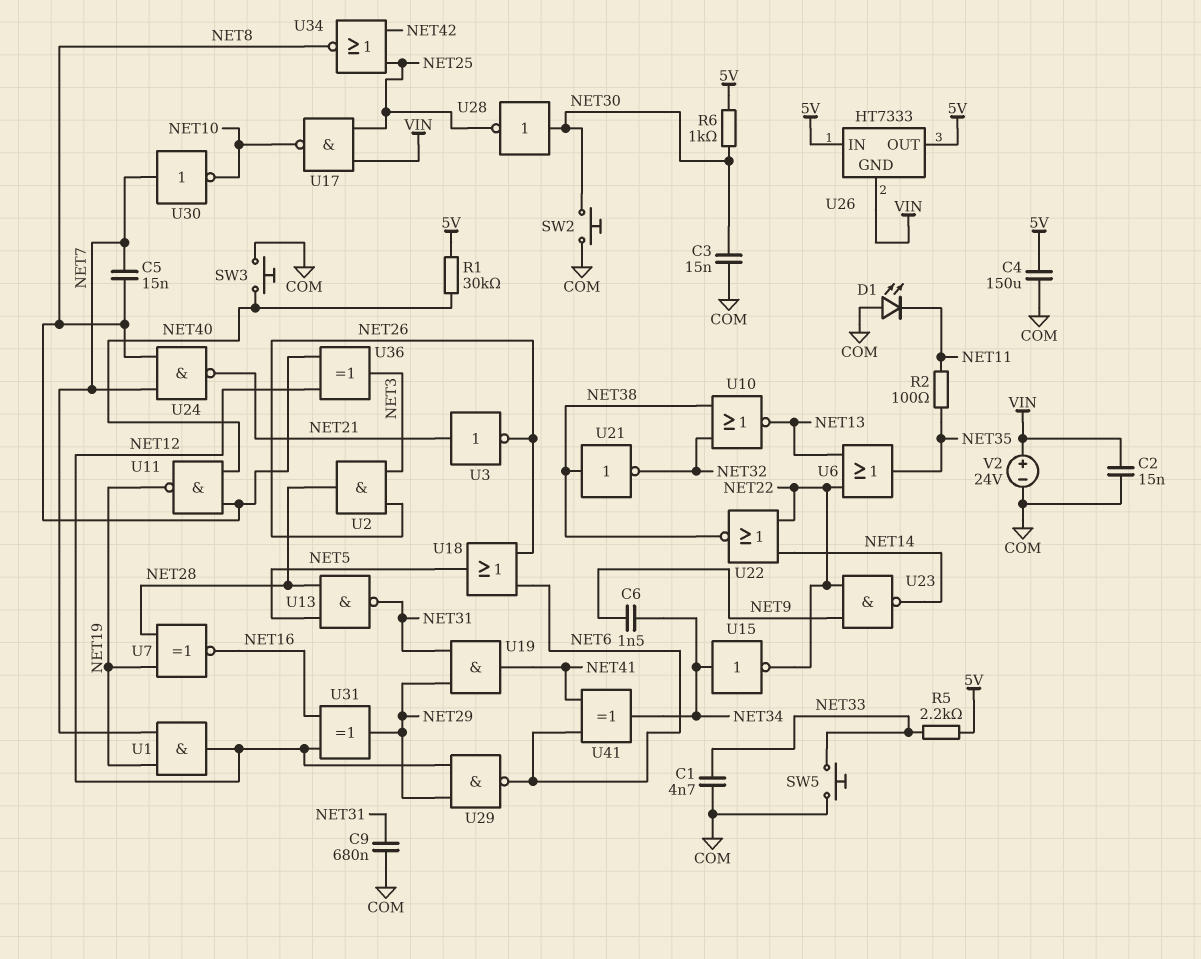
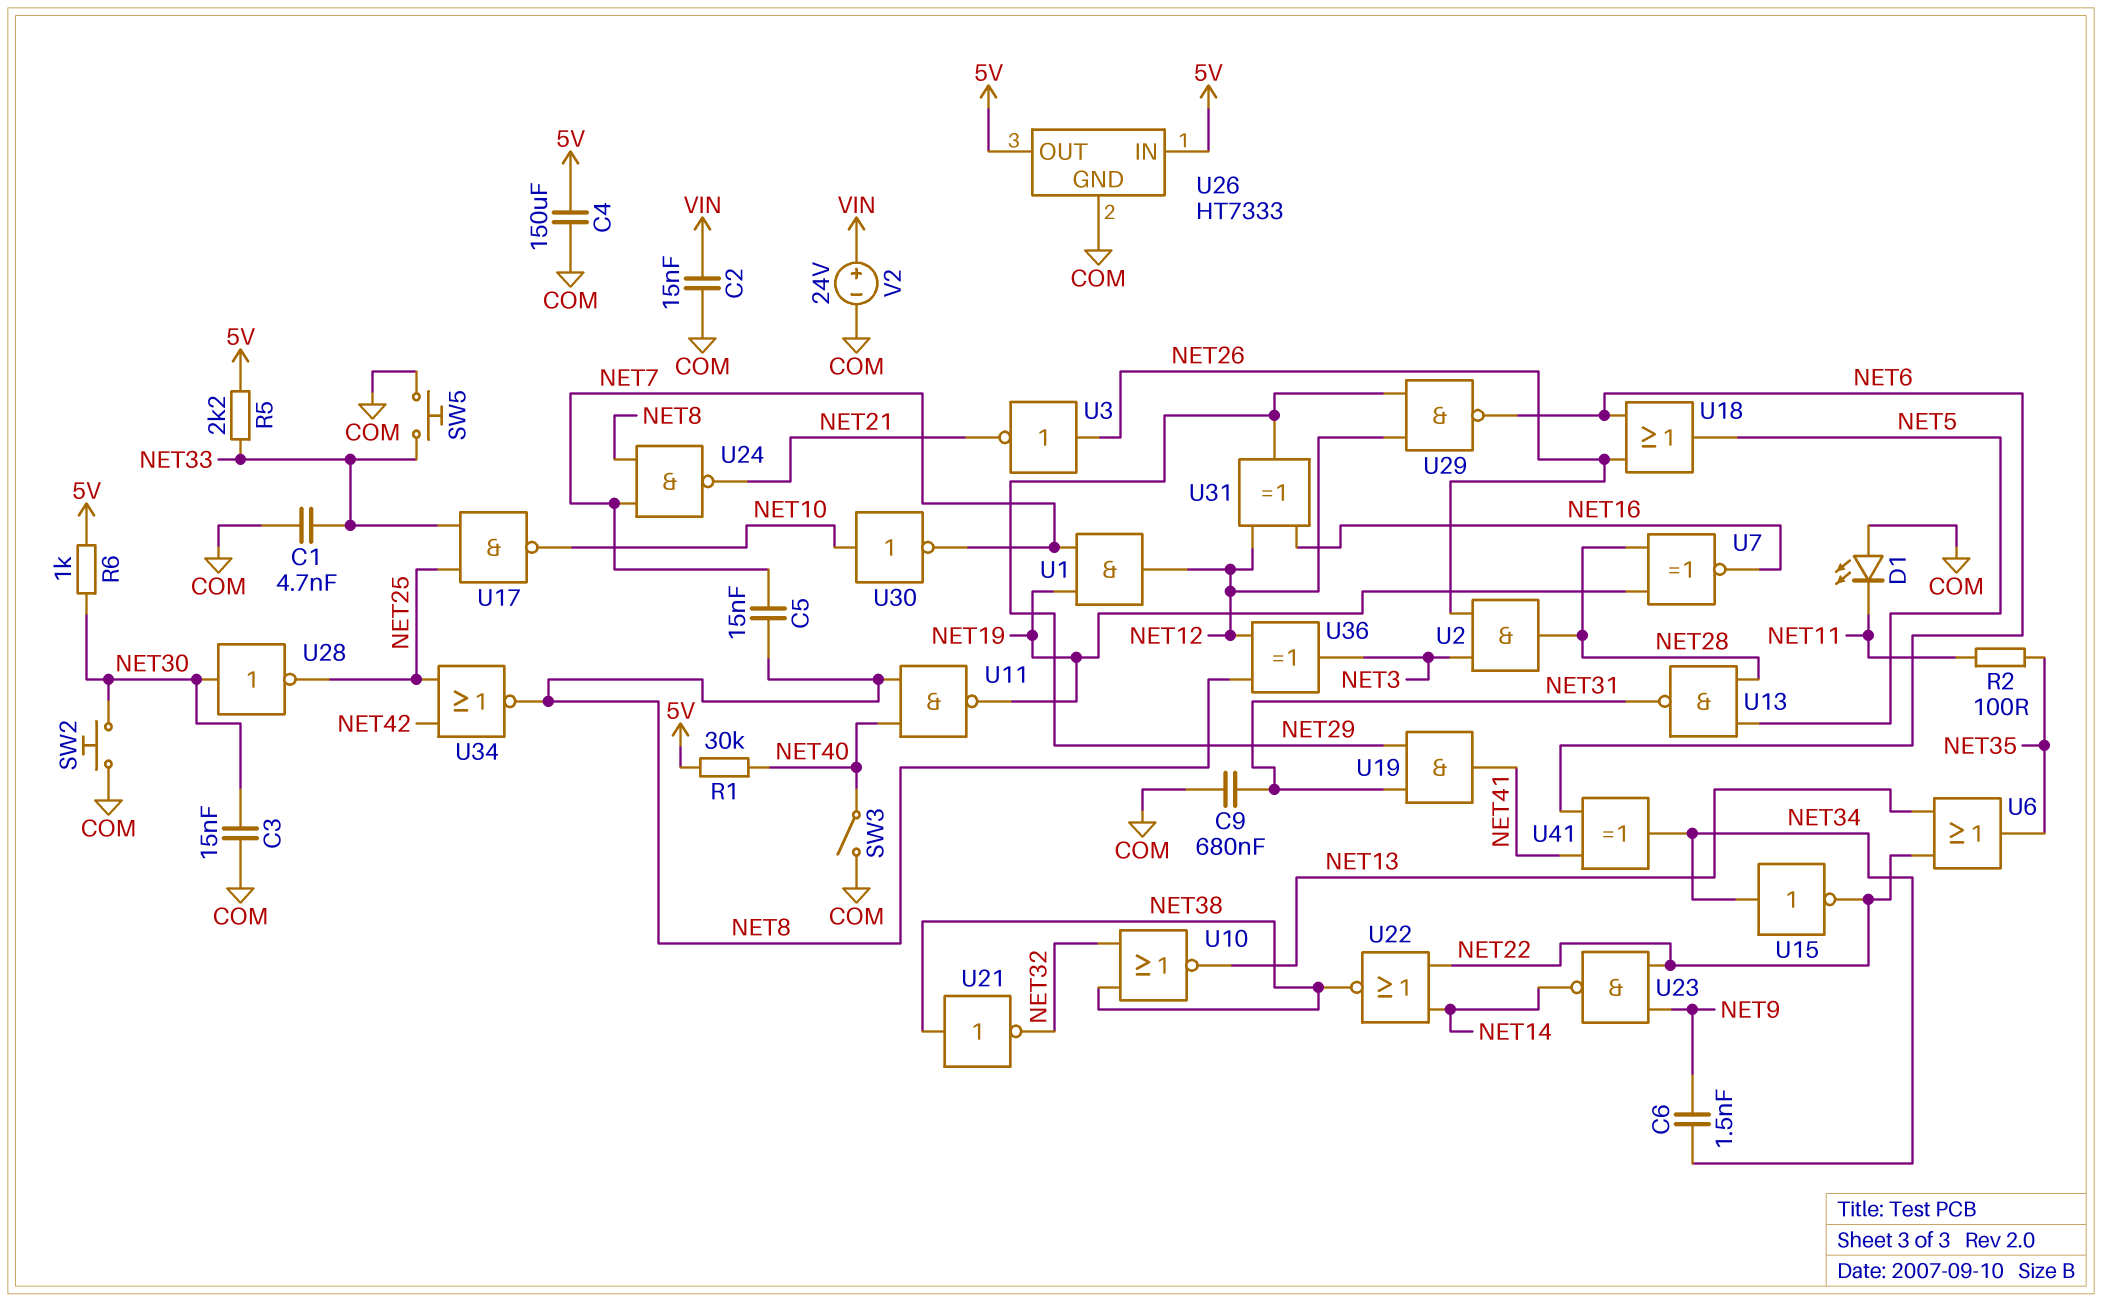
SW3: button (COM, NET40) -> switch (COM, NET40)
U3: NOT (in NET21, out NET26) -> NOT (in NET26, out NET21)
U17: NAND (in NET25, in VIN, out NET10) -> NAND (in NET25, in NET33, out NET10)
U26 pin GND: VIN -> COM
U30: NOT (in NET7, out NET10) -> NOT (in NET10, out NET7)

